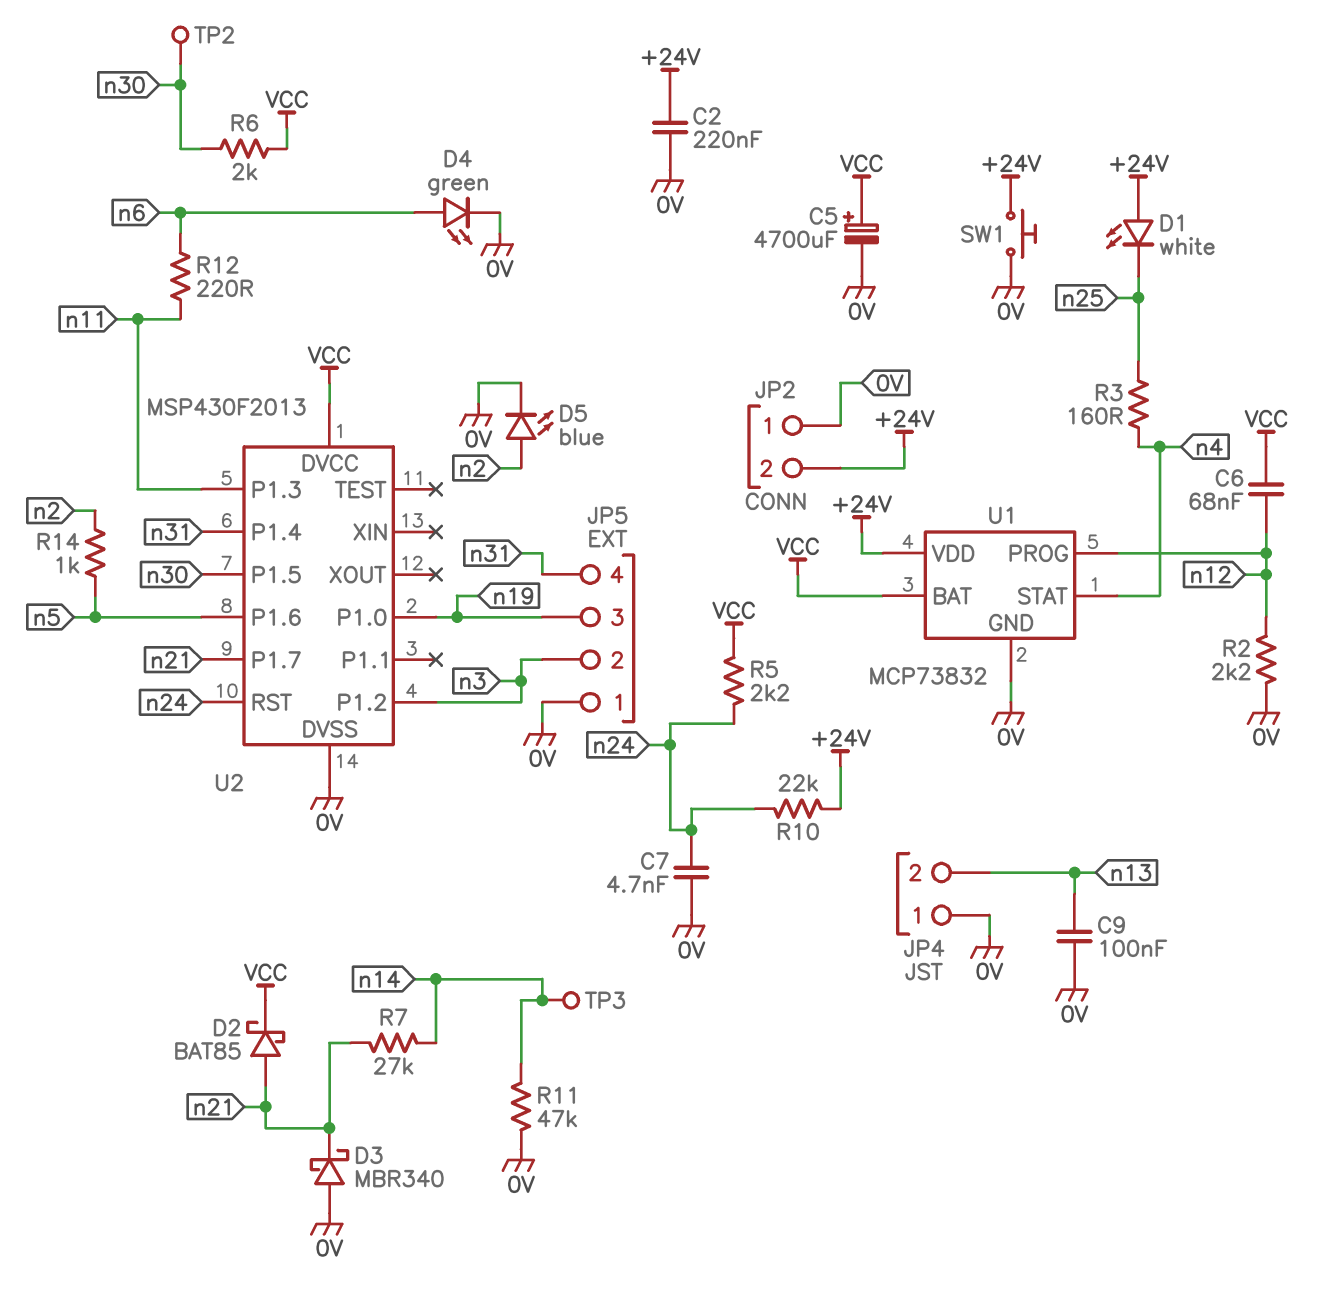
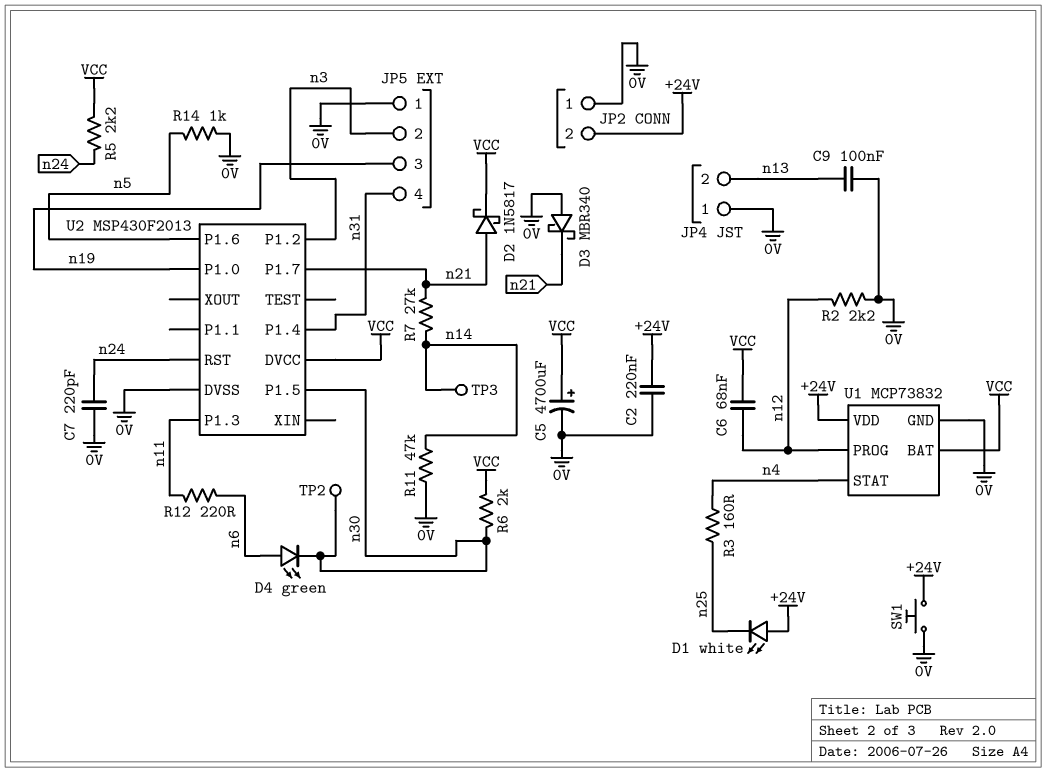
C7: 4.7nF (0V, n24) -> 220pF (0V, n24)
D2: schottky BAT85 (A n21, K VCC) -> schottky 1N5817 (A n21, K VCC)
D4: LED green (A n6, K 0V) -> LED green (A n6, K n30)
D5: LED blue (A n2, K 0V) -> none
R10: 22k (+24V, n24) -> none
R14: 1k (n2, n5) -> 1k (0V, n5)

